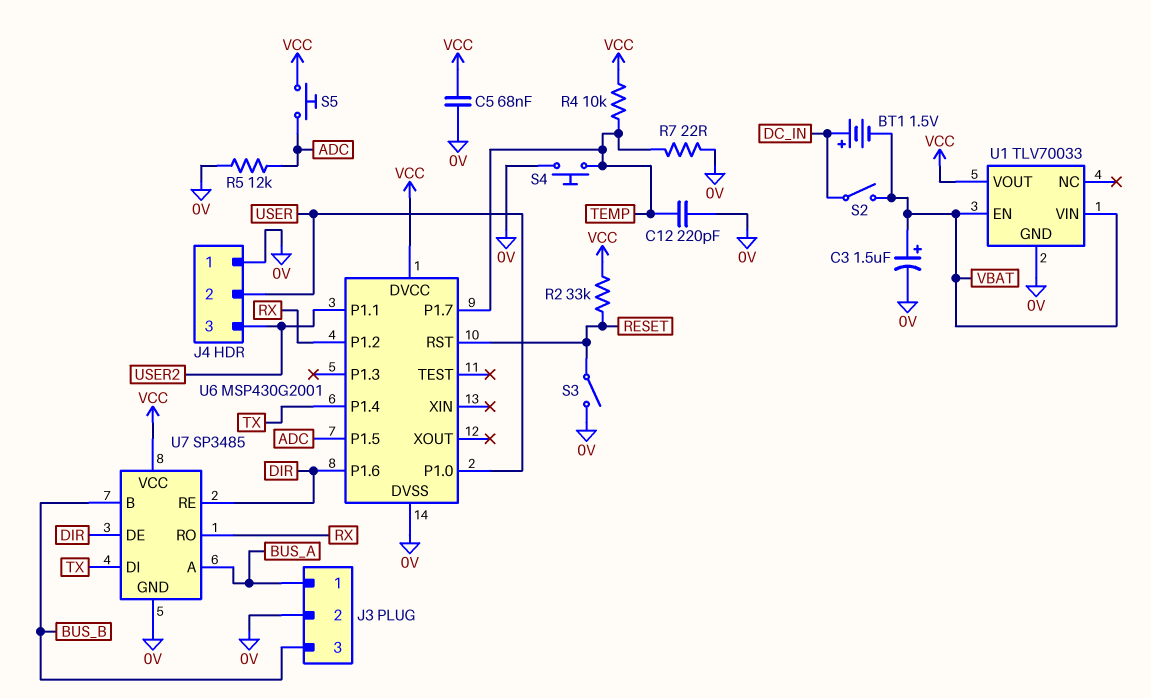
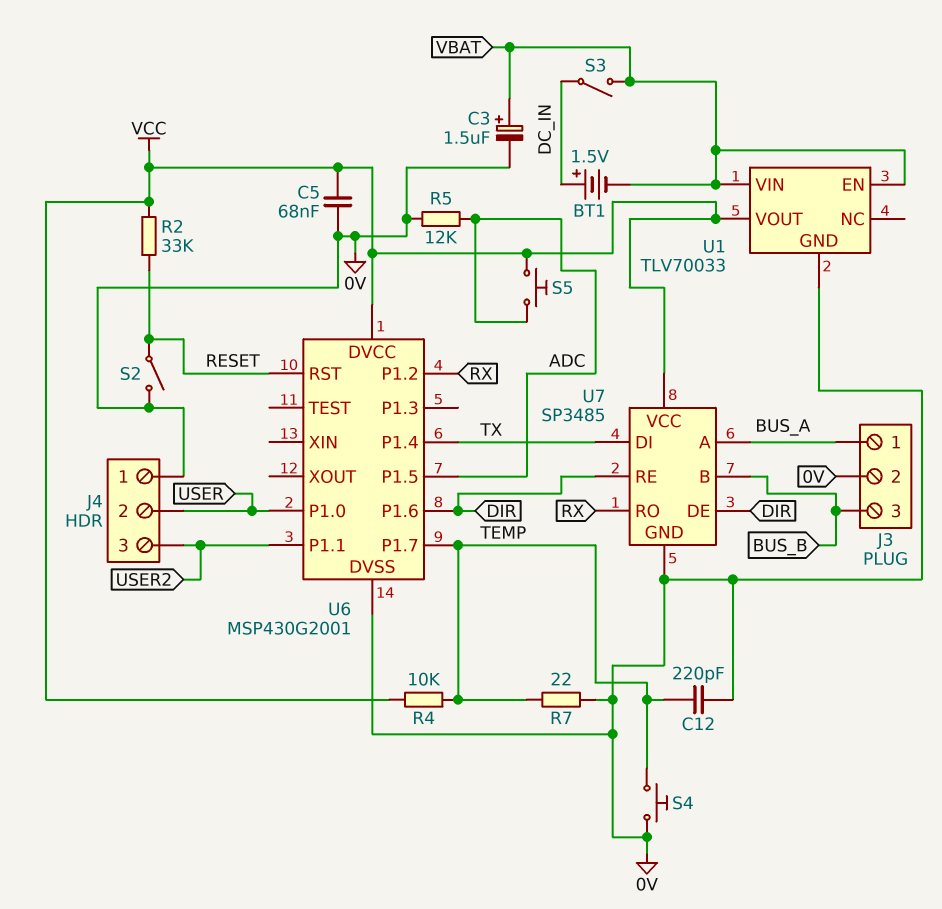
S2: switch (DC_IN, VBAT) -> switch (0V, RESET)
S3: switch (0V, RESET) -> switch (DC_IN, VBAT)

